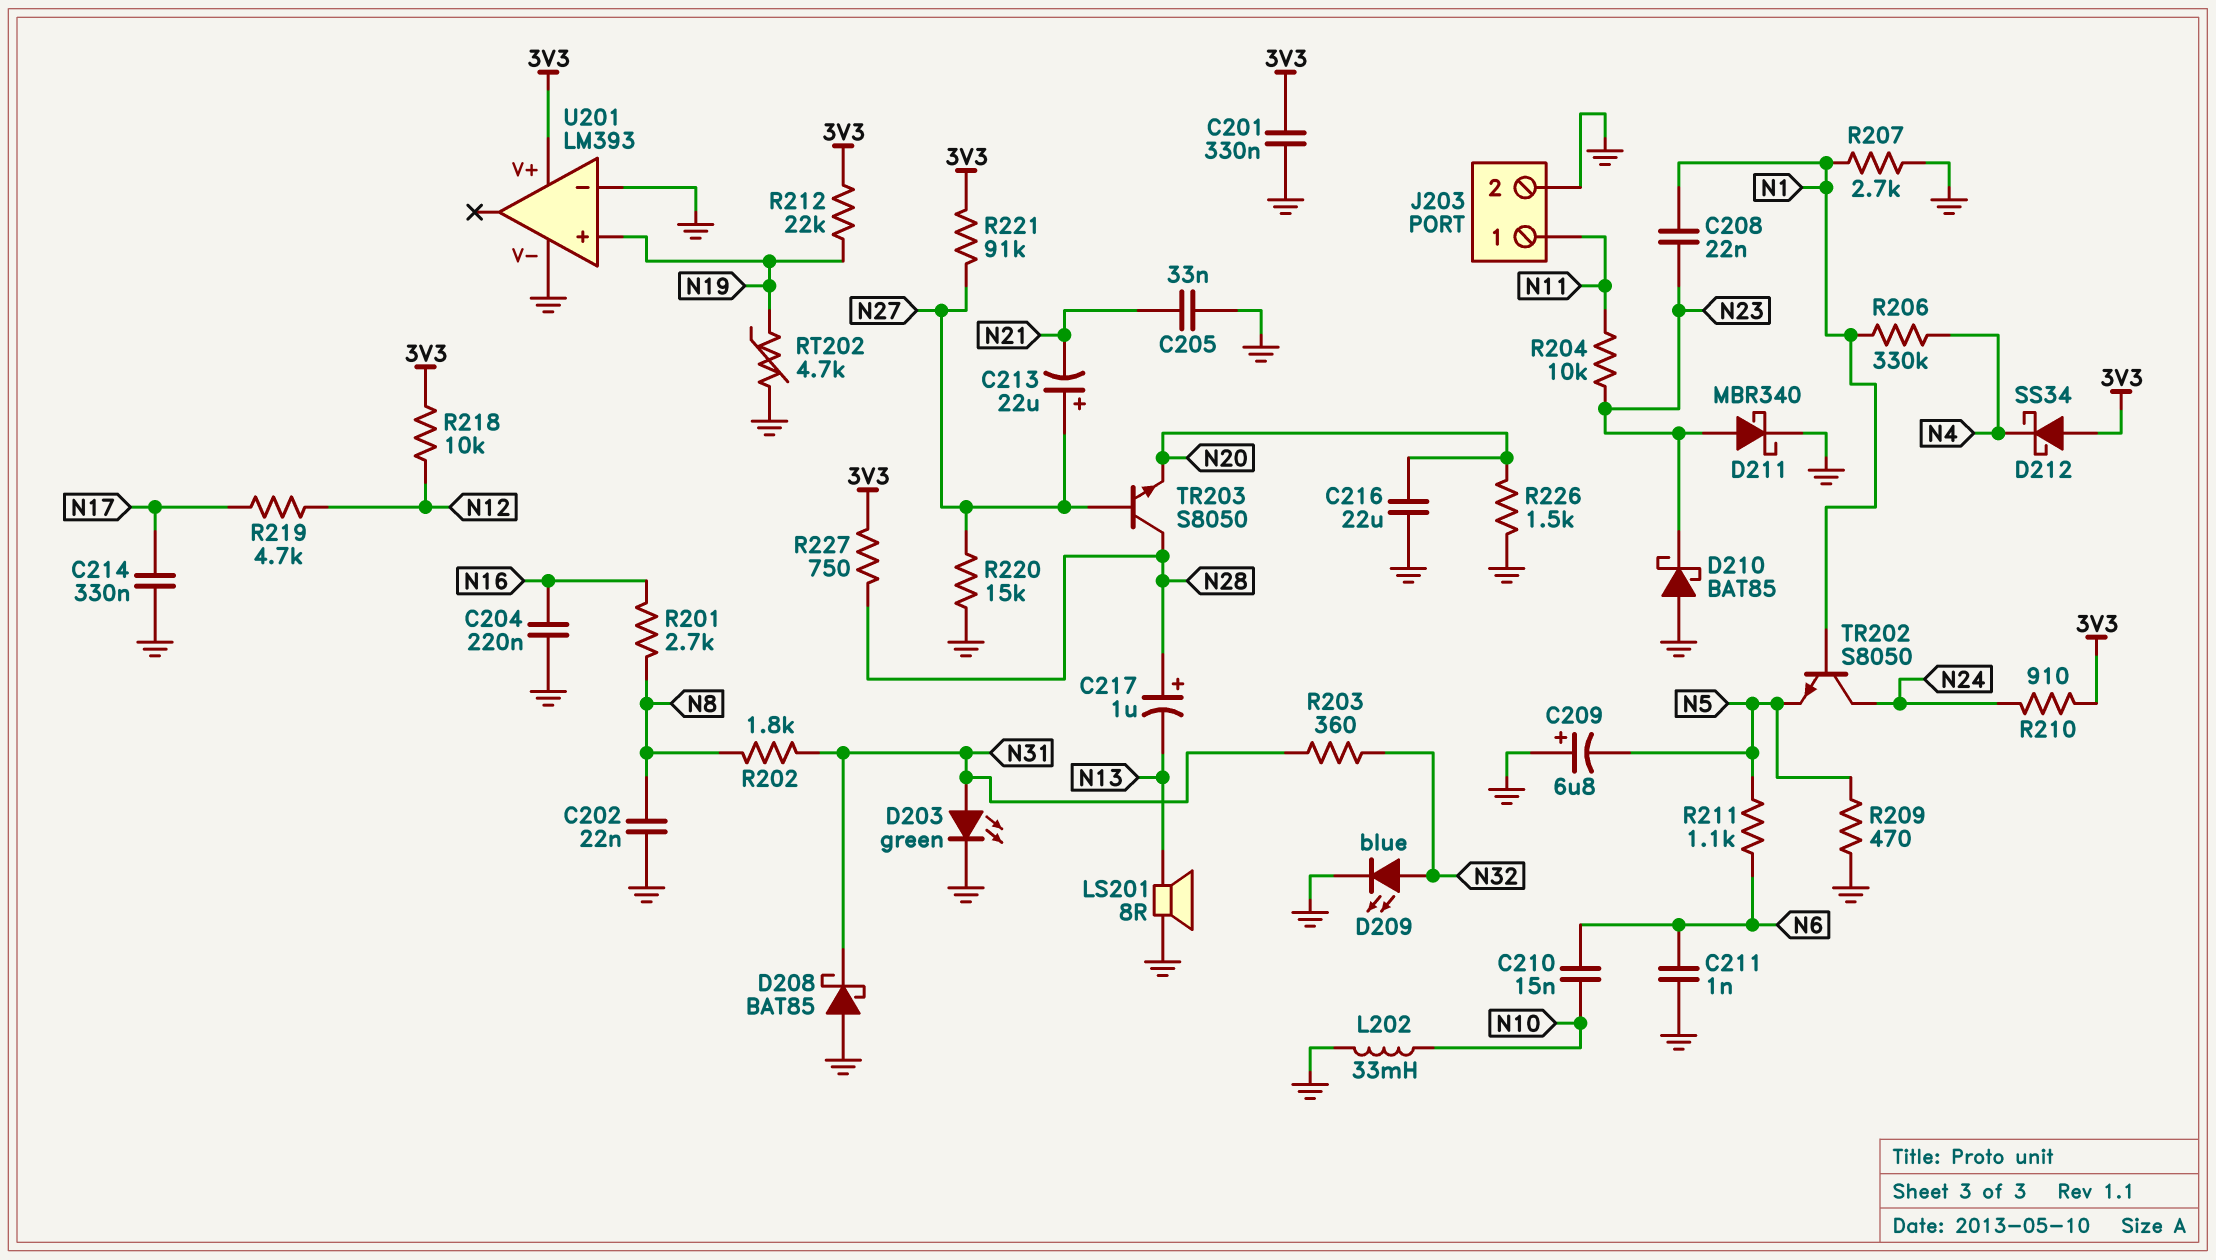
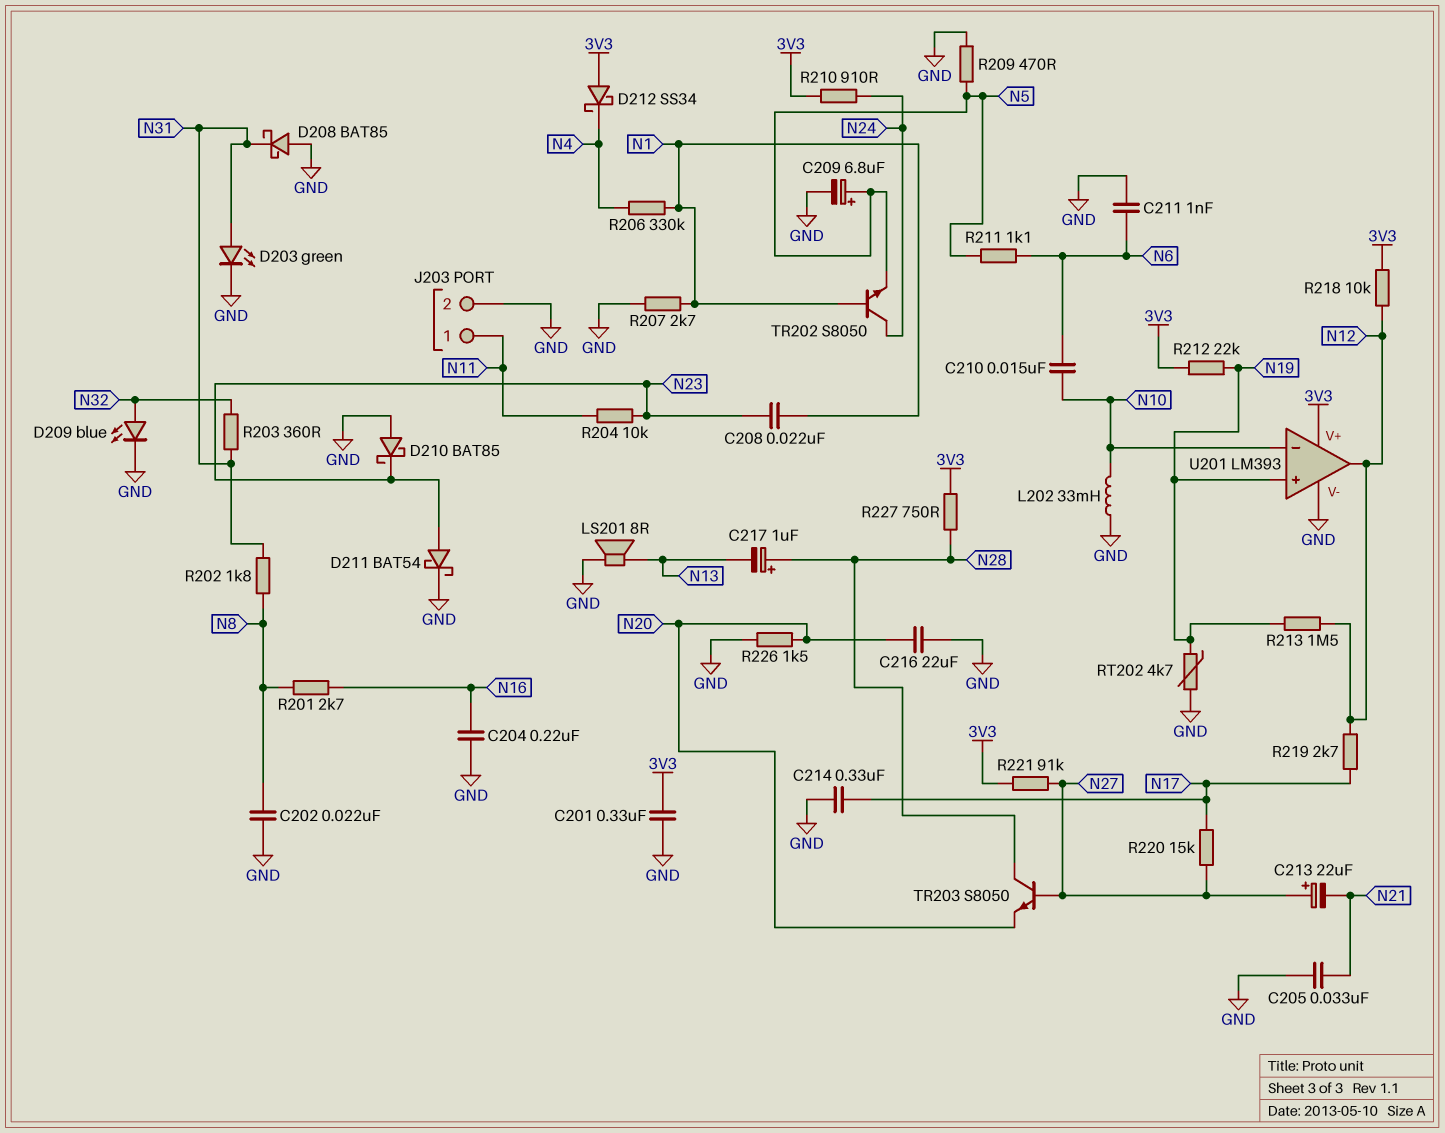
C209: 6.8uF (plus GND, minus N5) -> 6.8uF (plus N5, minus GND)
D211: schottky MBR340 (A N23, K GND) -> schottky BAT54 (A N23, K GND)
R213: none -> 1.5M (N12, N19)
R219: 4.7k (N12, N17) -> 2.7k (N12, N17)
R220: 15k (GND, N27) -> 15k (N17, N27)
U201 pin in-: GND -> N10
U201 pin out: none -> N12

